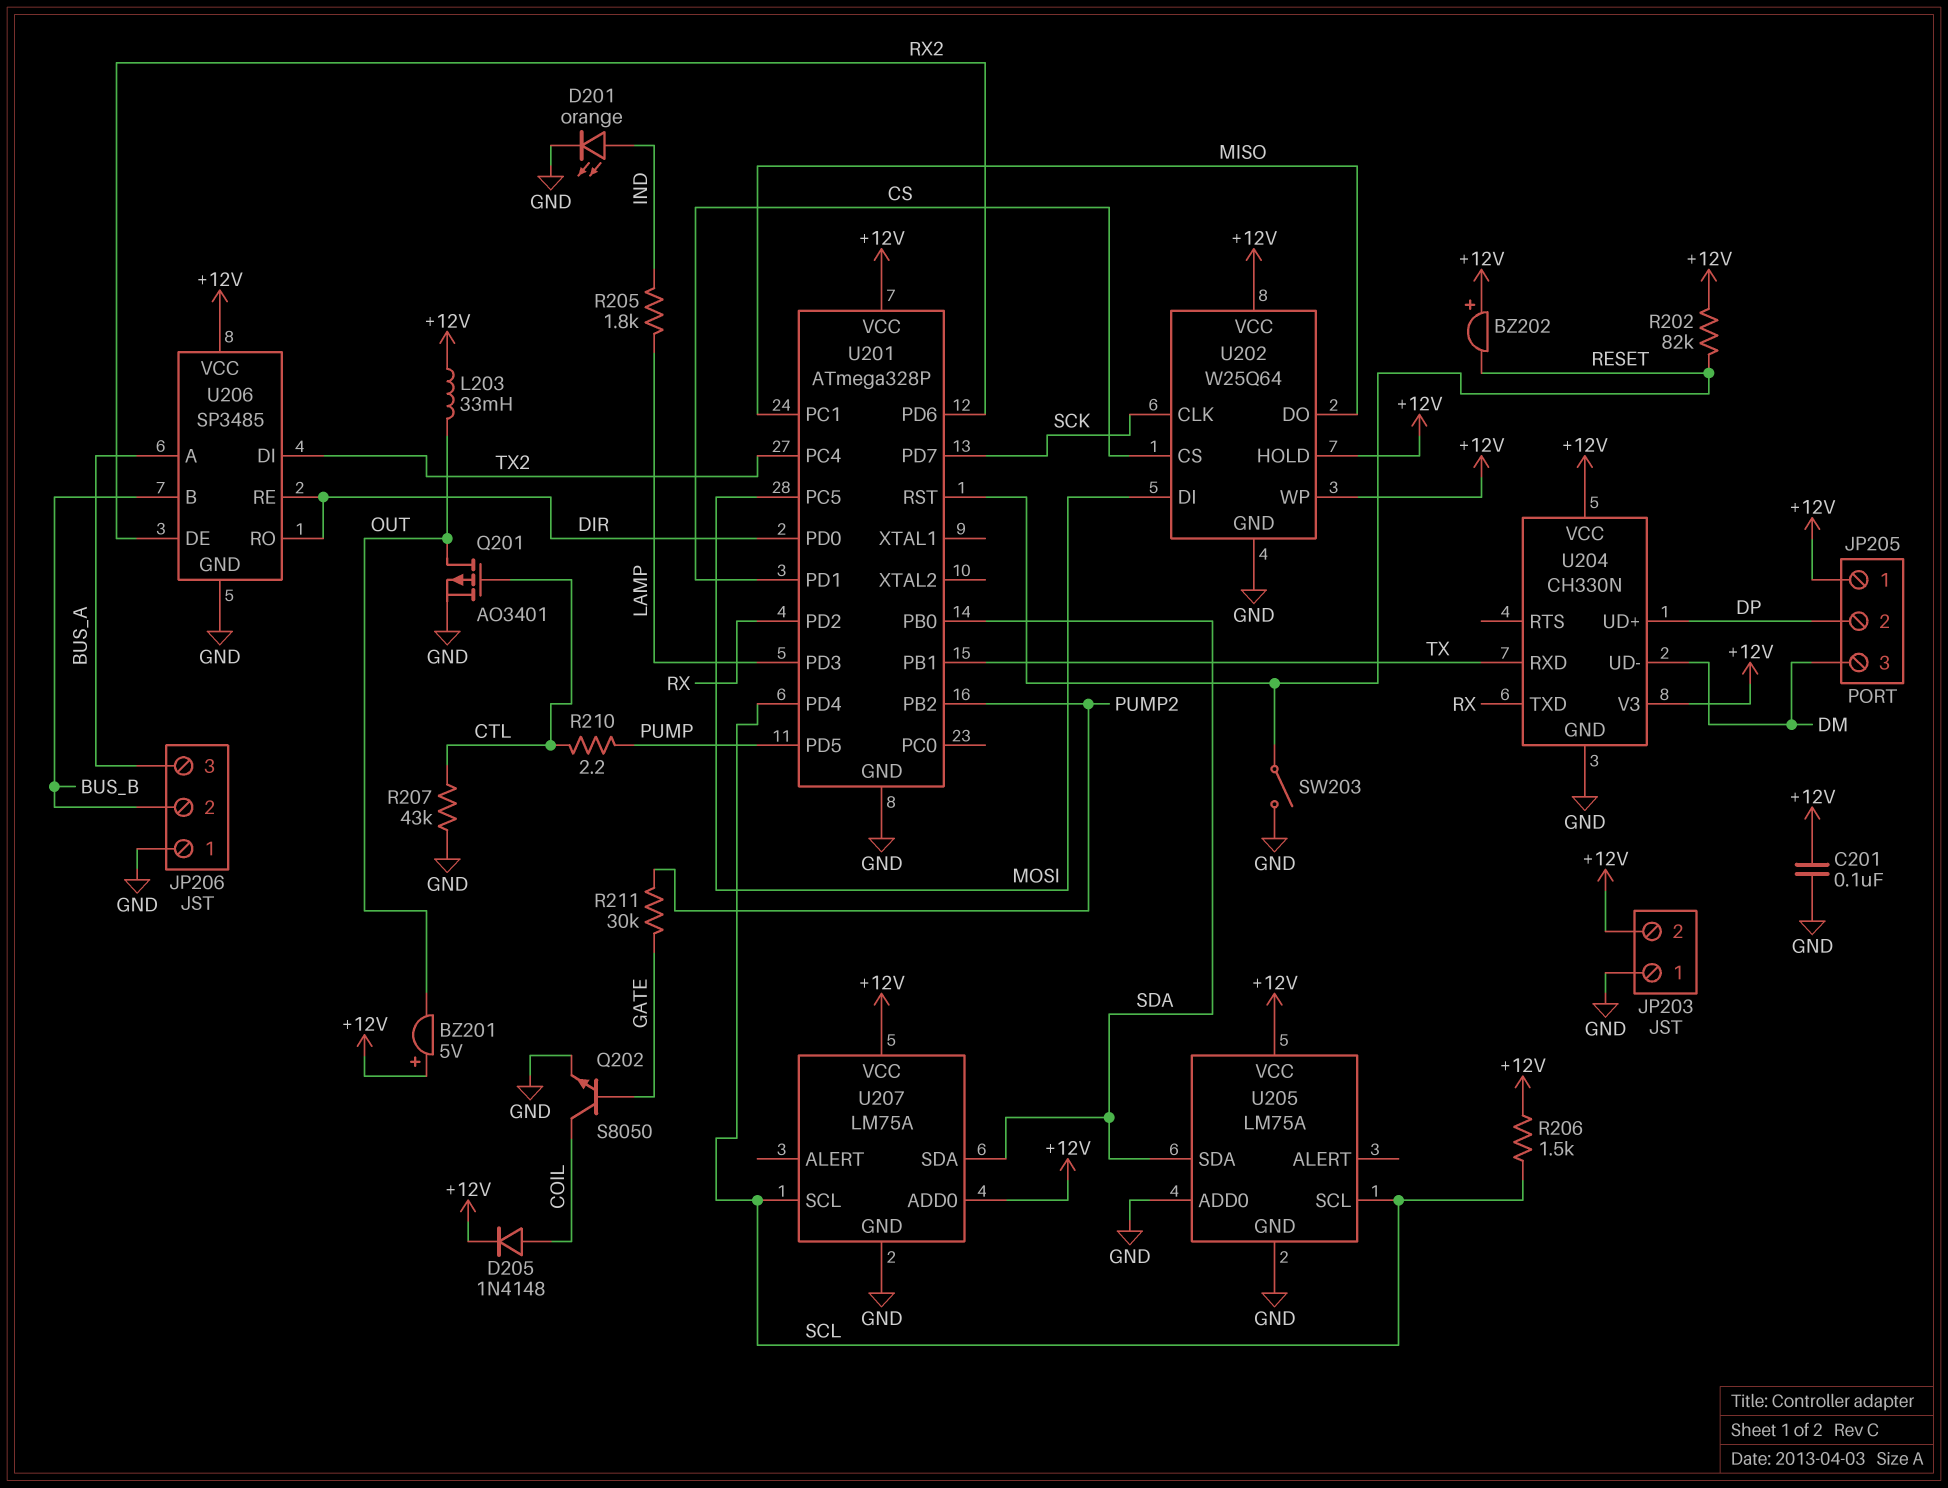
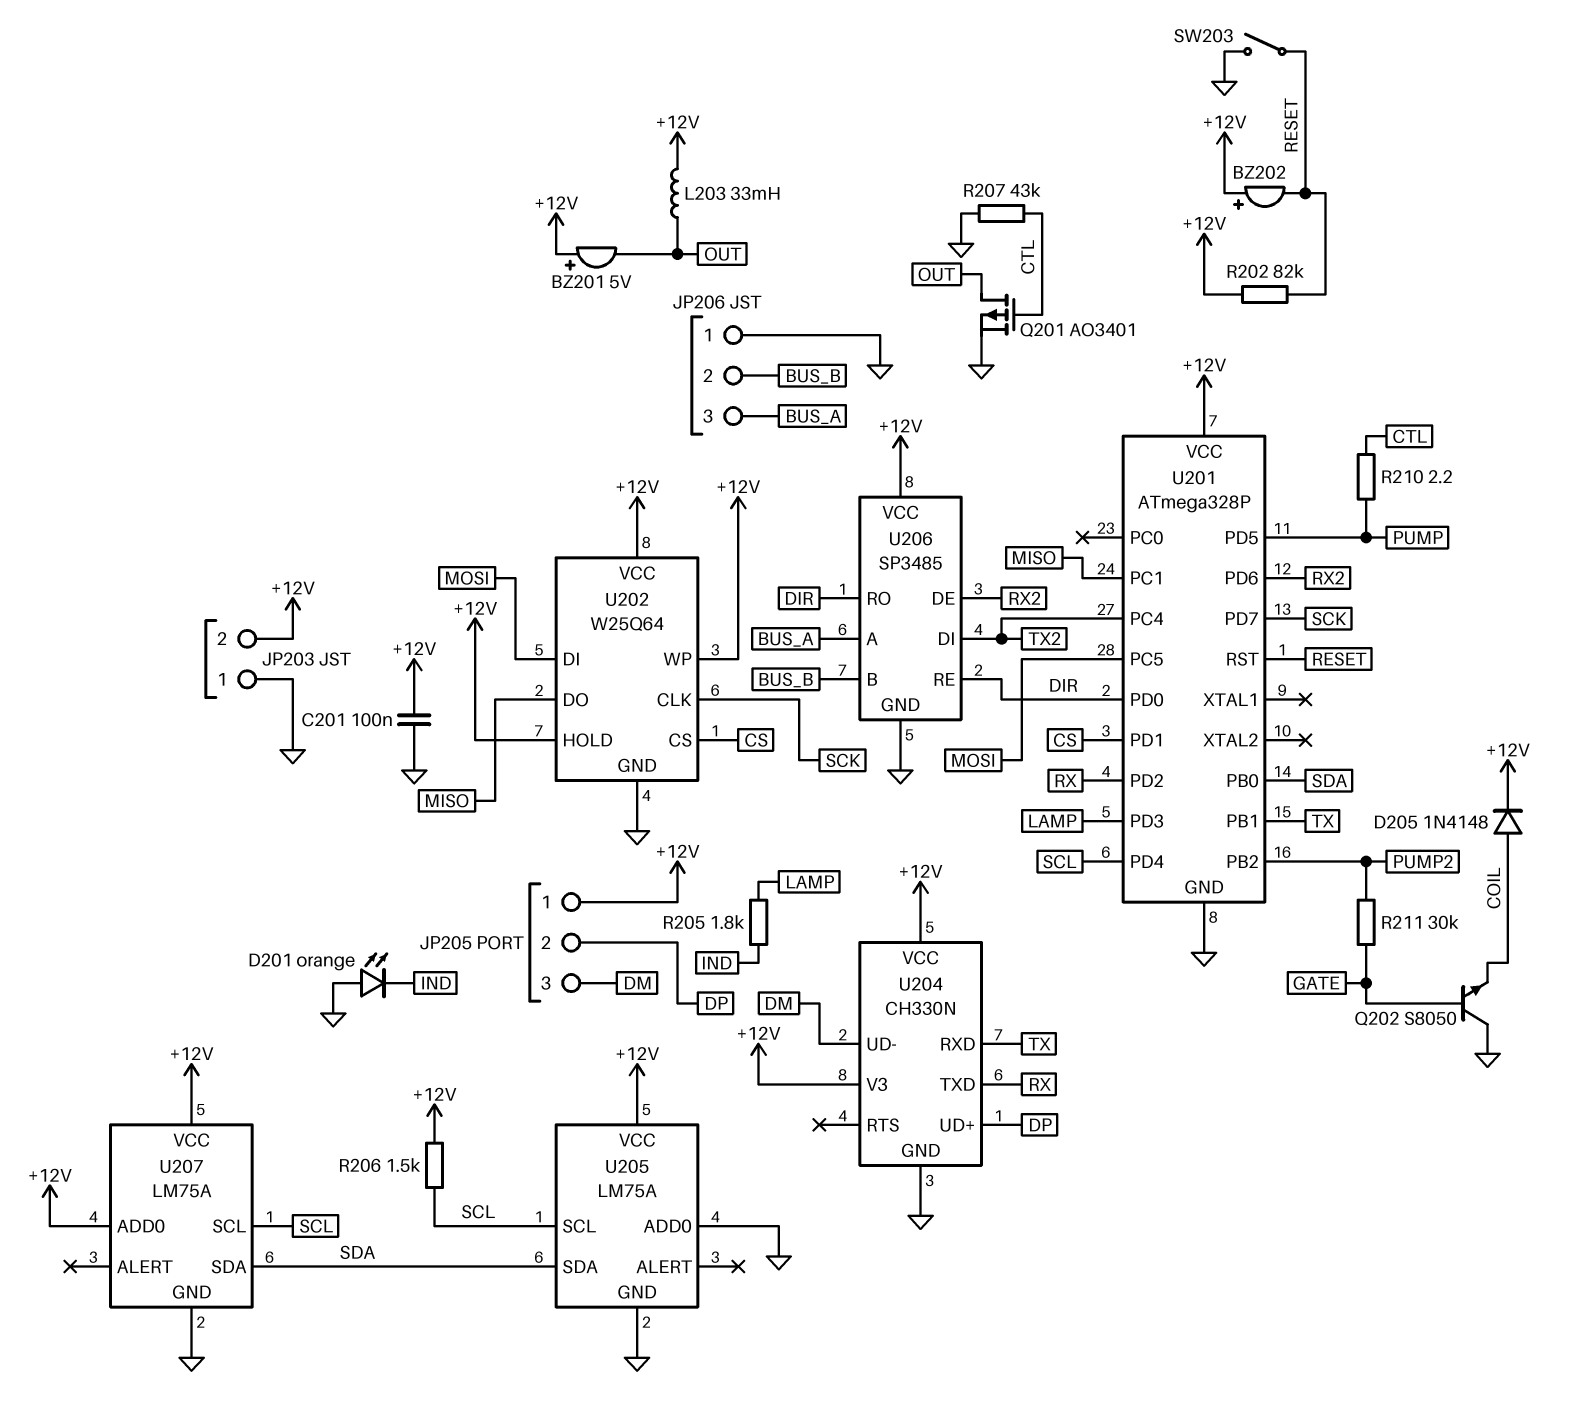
D201: LED orange (A IND, K GND) -> LED orange (A GND, K IND)
Q202: NPN S8050 (B GATE, C COIL, E GND) -> NPN S8050 (B GATE, C GND, E COIL)

